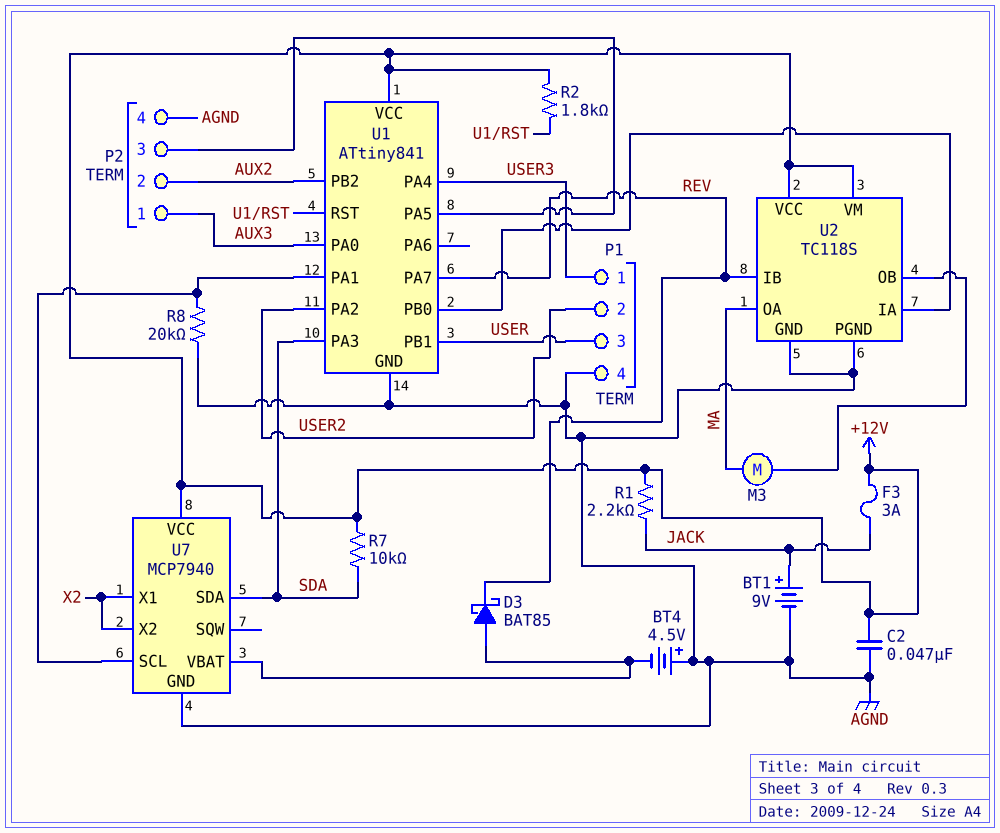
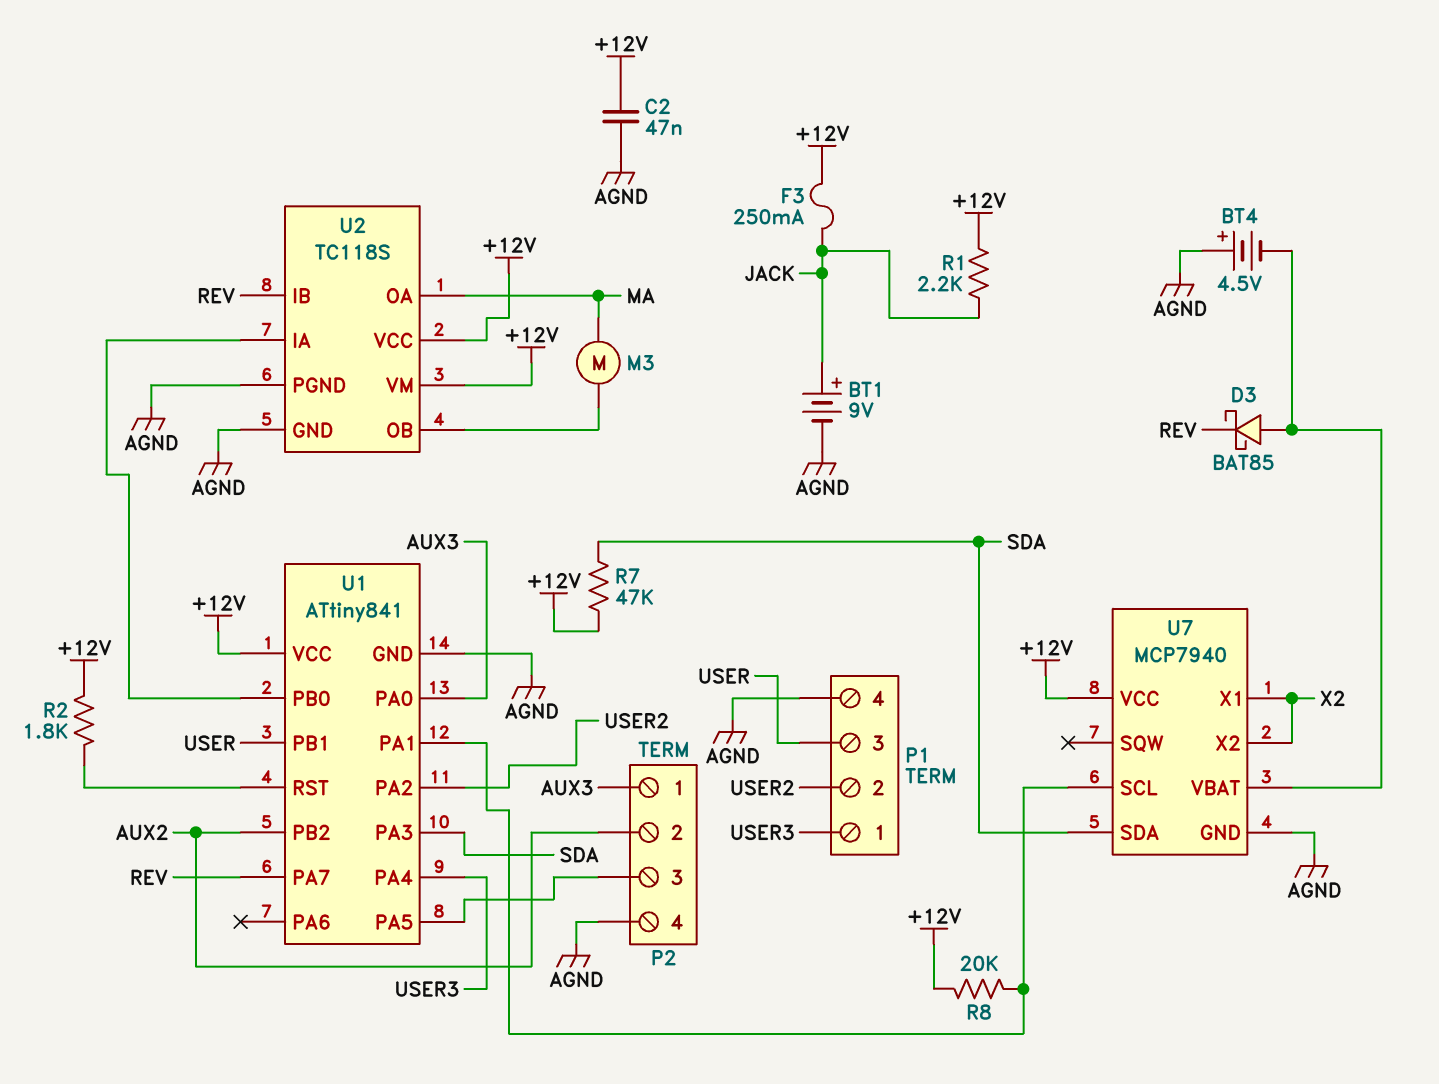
F3: 3A (+12V, JACK) -> 250mA (+12V, JACK)
R7: 10k (+12V, SDA) -> 47k (+12V, SDA)
R8: 20k (AGND, U1/PA1) -> 20k (+12V, U1/PA1)

